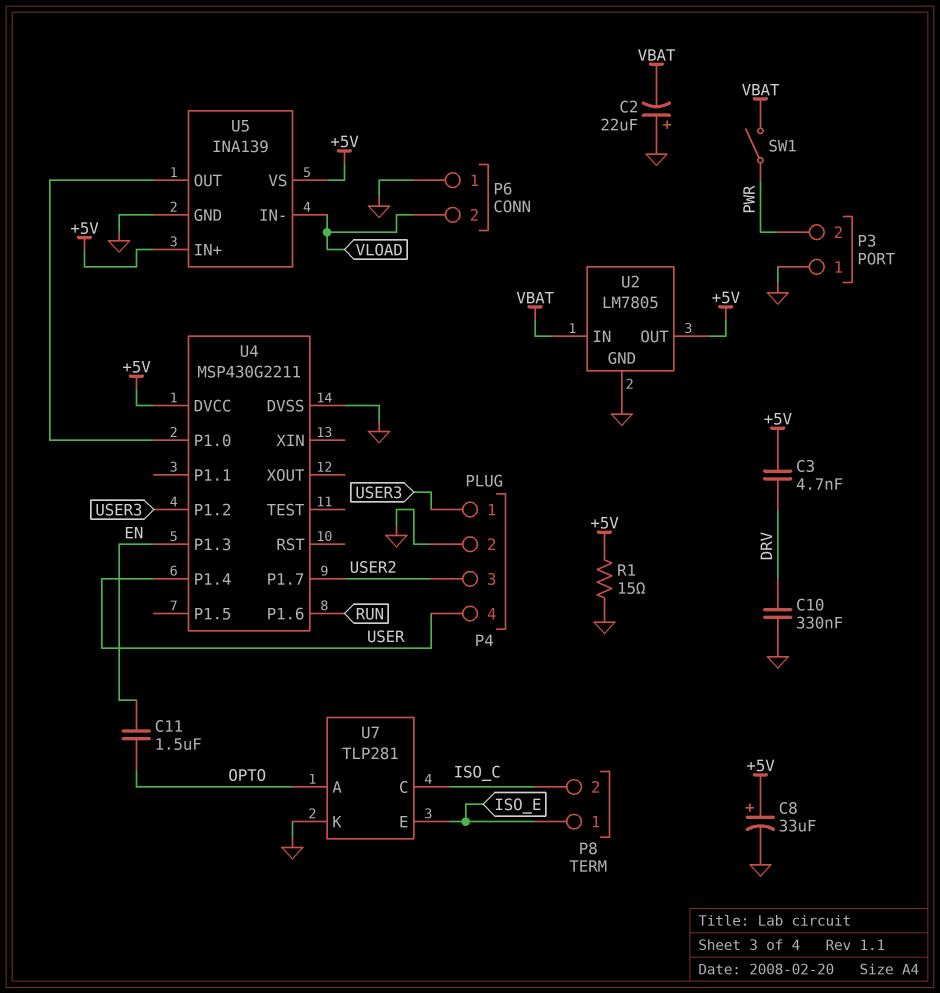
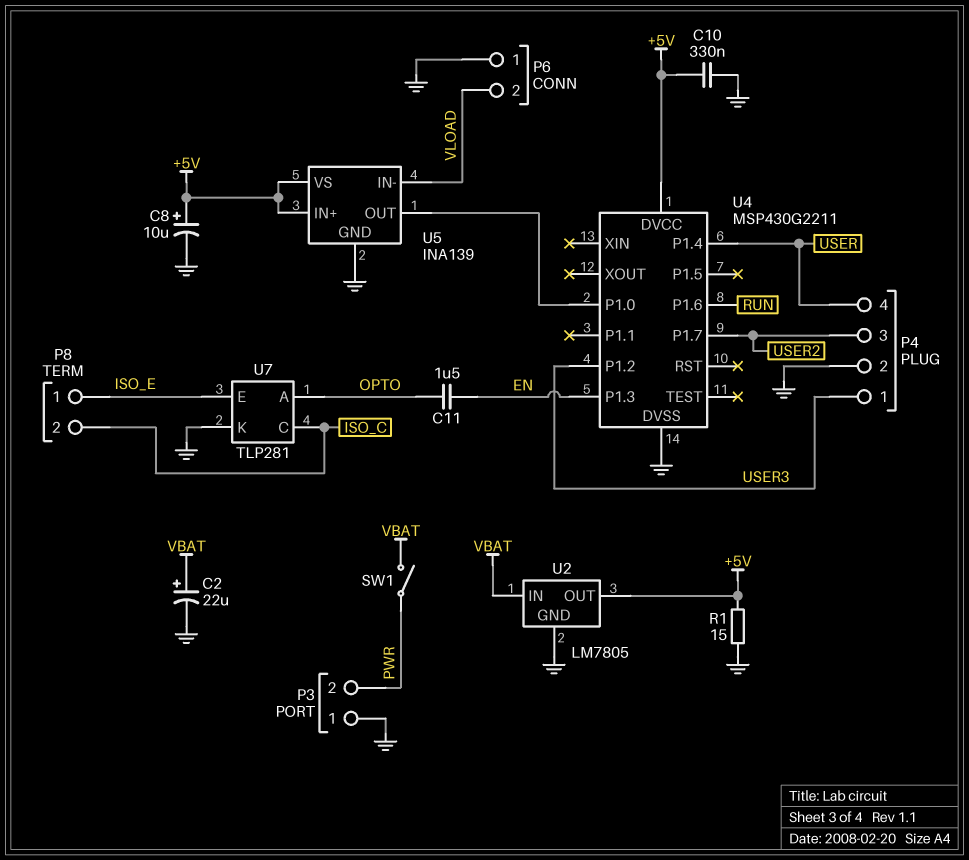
C2: 22uF (plus GND, minus VBAT) -> 22uF (plus VBAT, minus GND)
C3: 4.7nF (+5V, DRV) -> none
C8: 33uF (plus +5V, minus GND) -> 10uF (plus +5V, minus GND)
C10: 330nF (DRV, GND) -> 330nF (+5V, GND)

